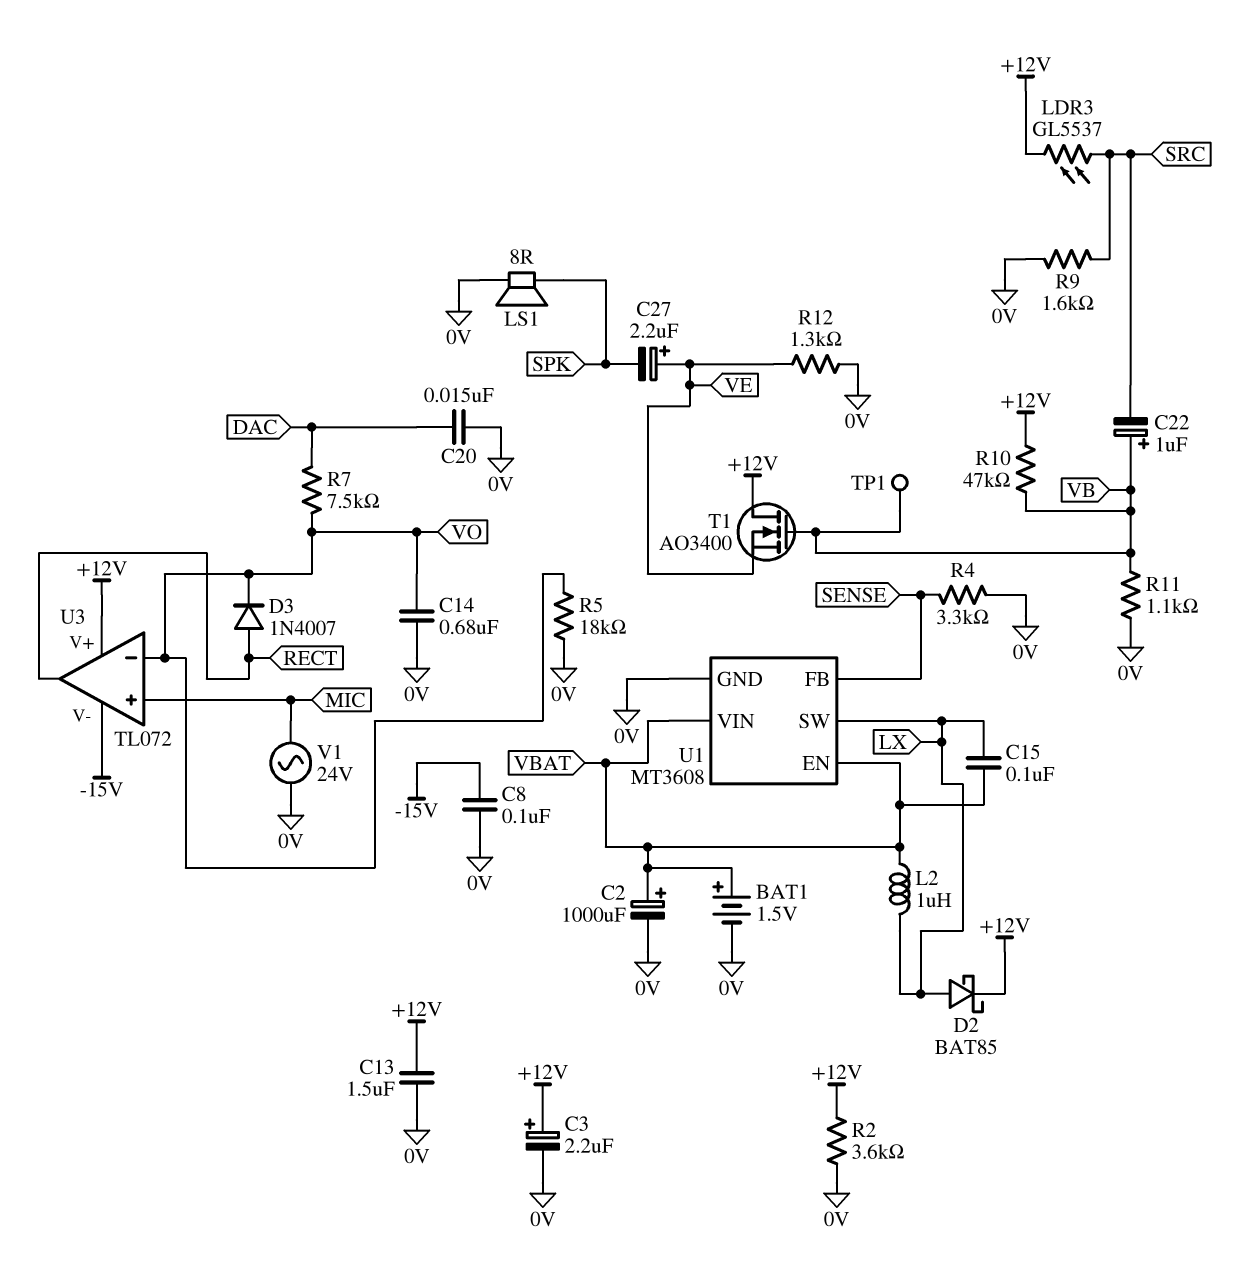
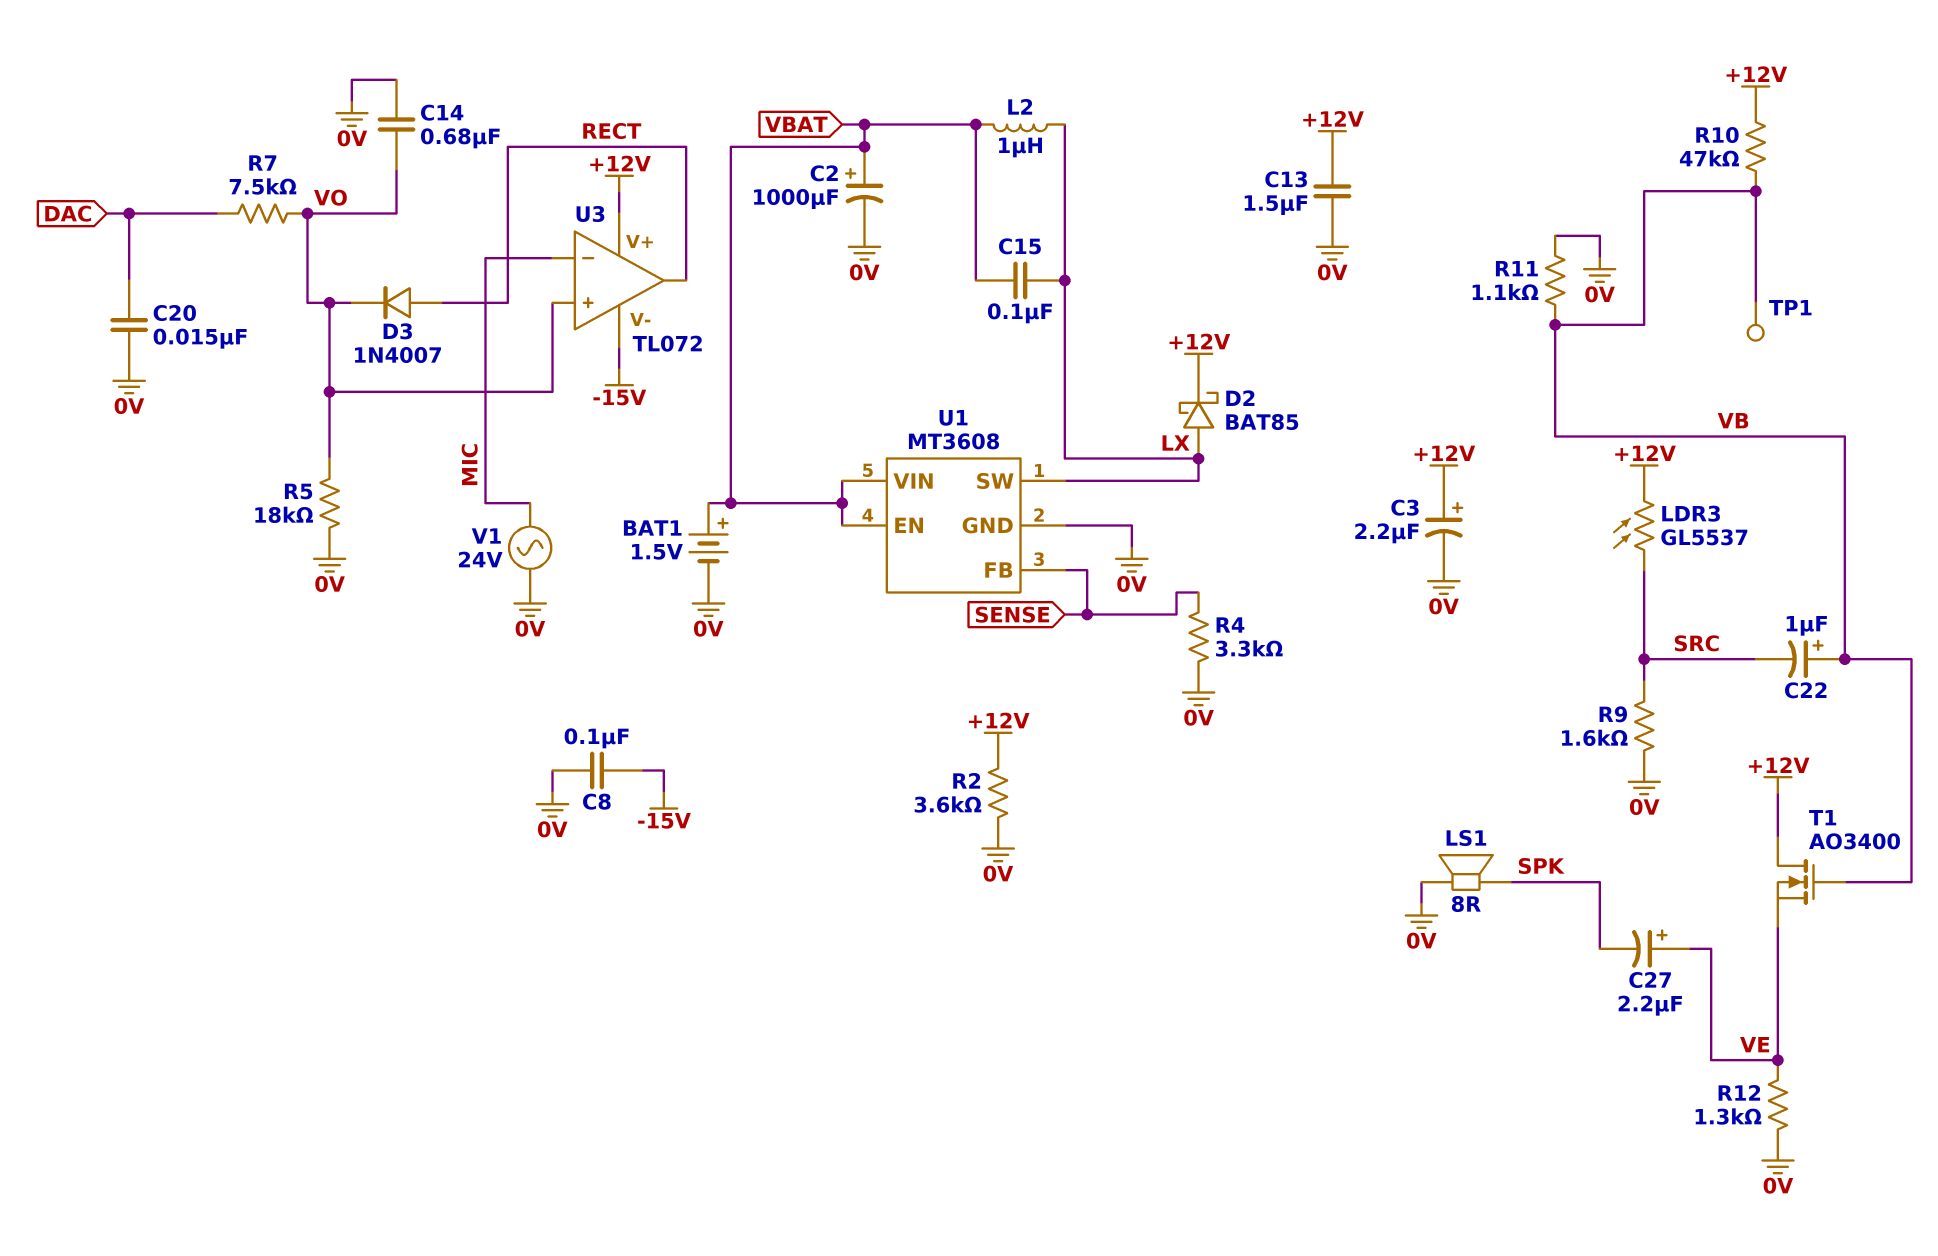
U3 pin in+: MIC -> VO
U3 pin in-: VO -> MIC

